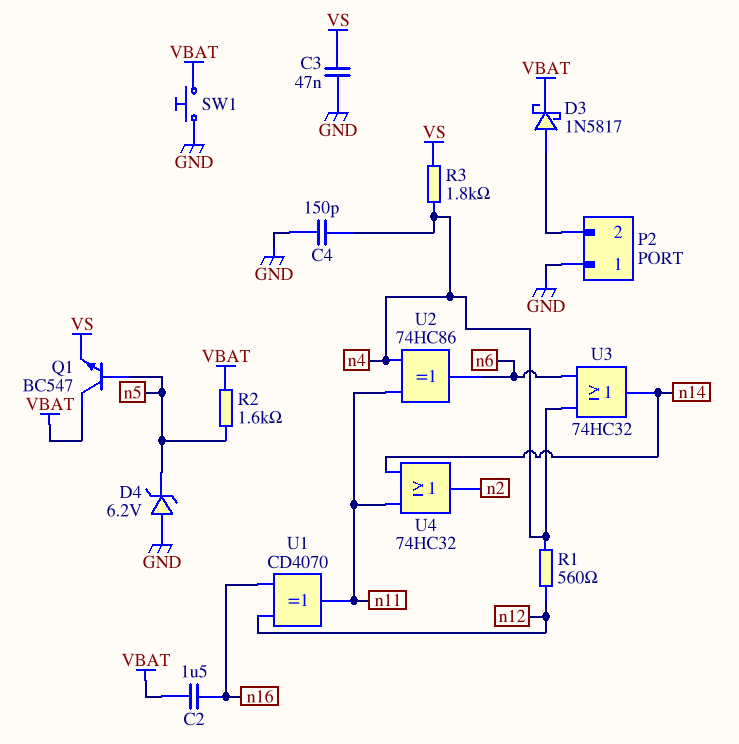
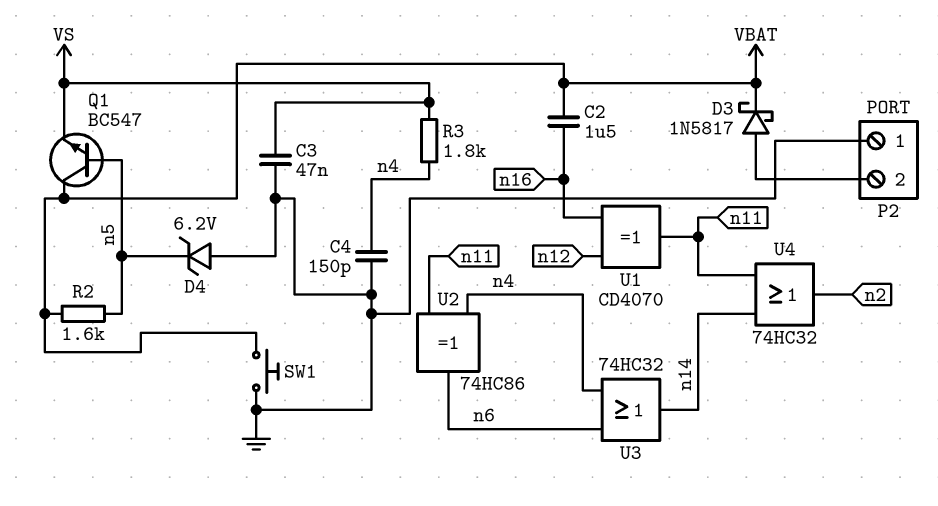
R1: 560 (n4, n12) -> none

